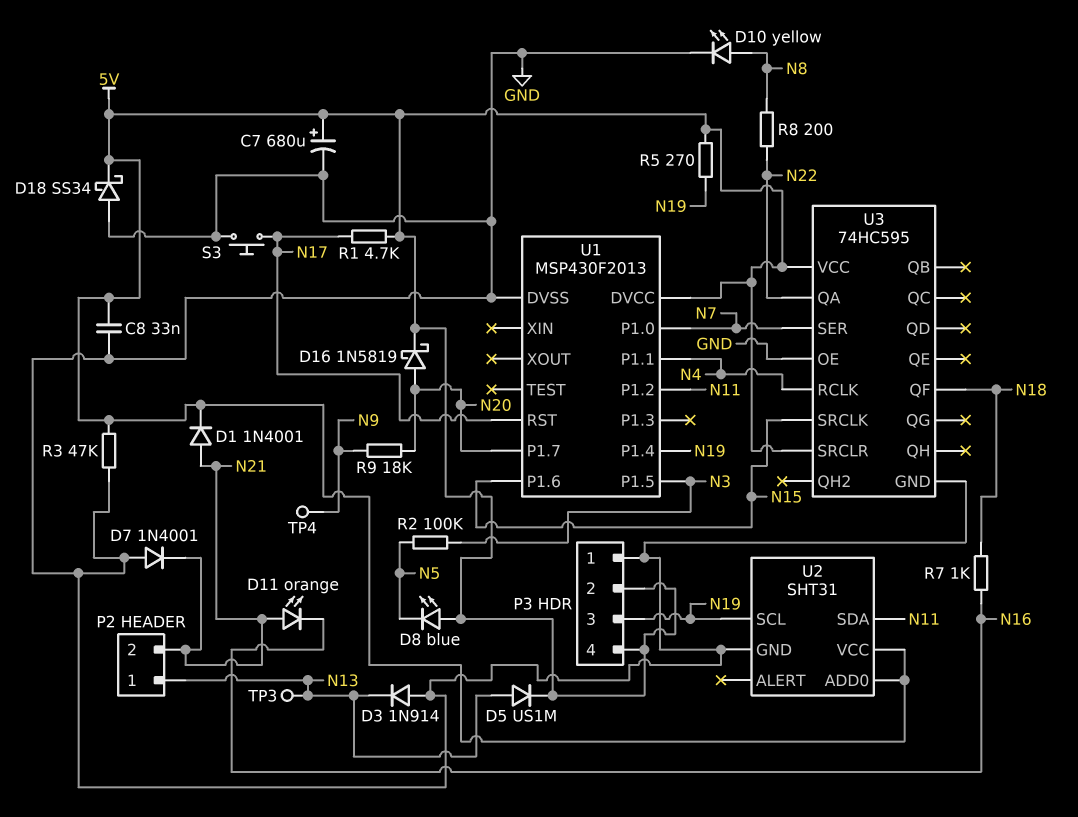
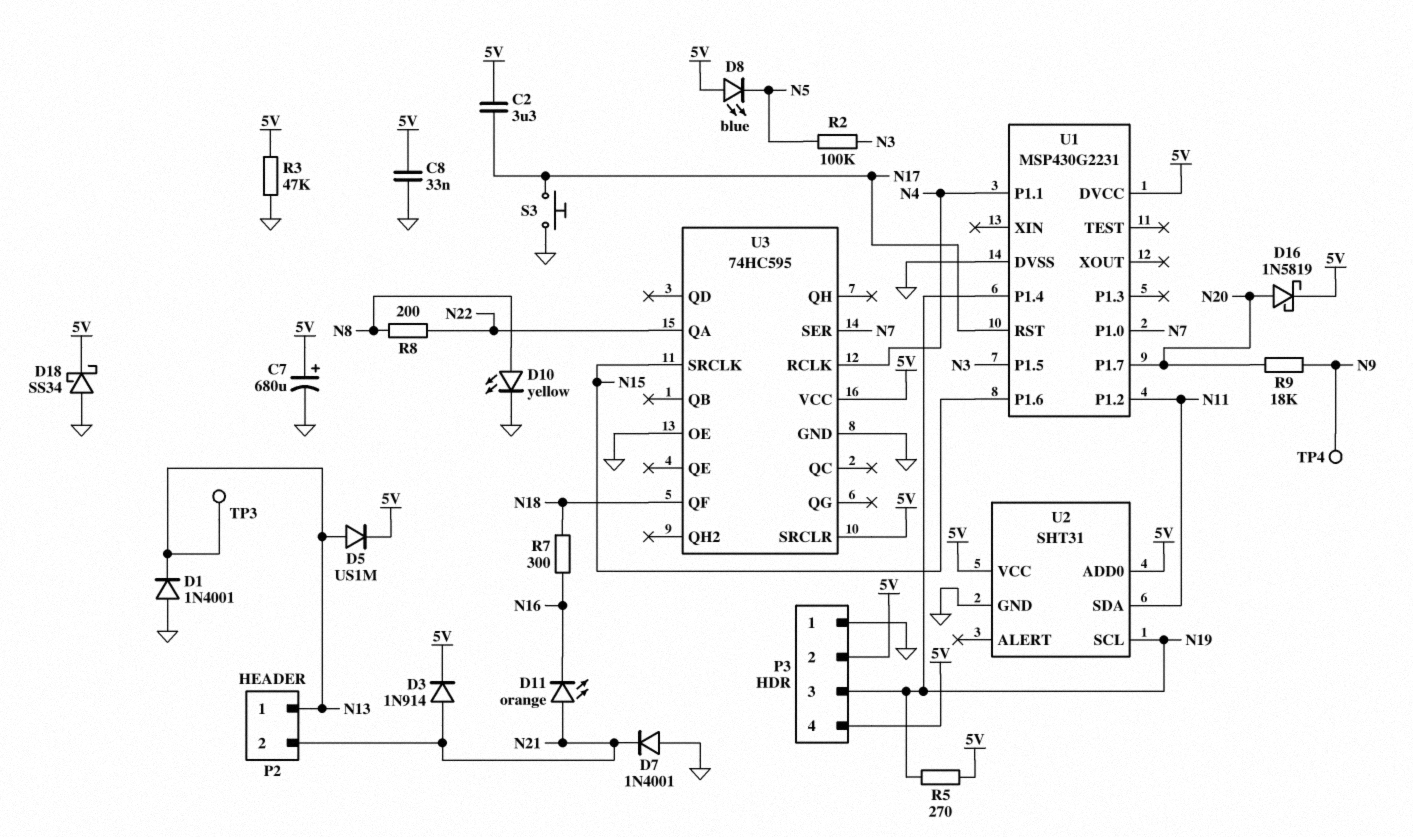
C2: none -> 3.3uF (5V, N17)
D1: diode 1N4001 (A N21, K 5V) -> diode 1N4001 (A GND, K N13)
D3: diode 1N914 (A GND, K N13) -> diode 1N914 (A N21, K 5V)
R1: 4.7k (5V, N17) -> none
R7: 1k (N16, N18) -> 300 (N16, N18)
U1: MSP430F2013 -> MSP430G2231

